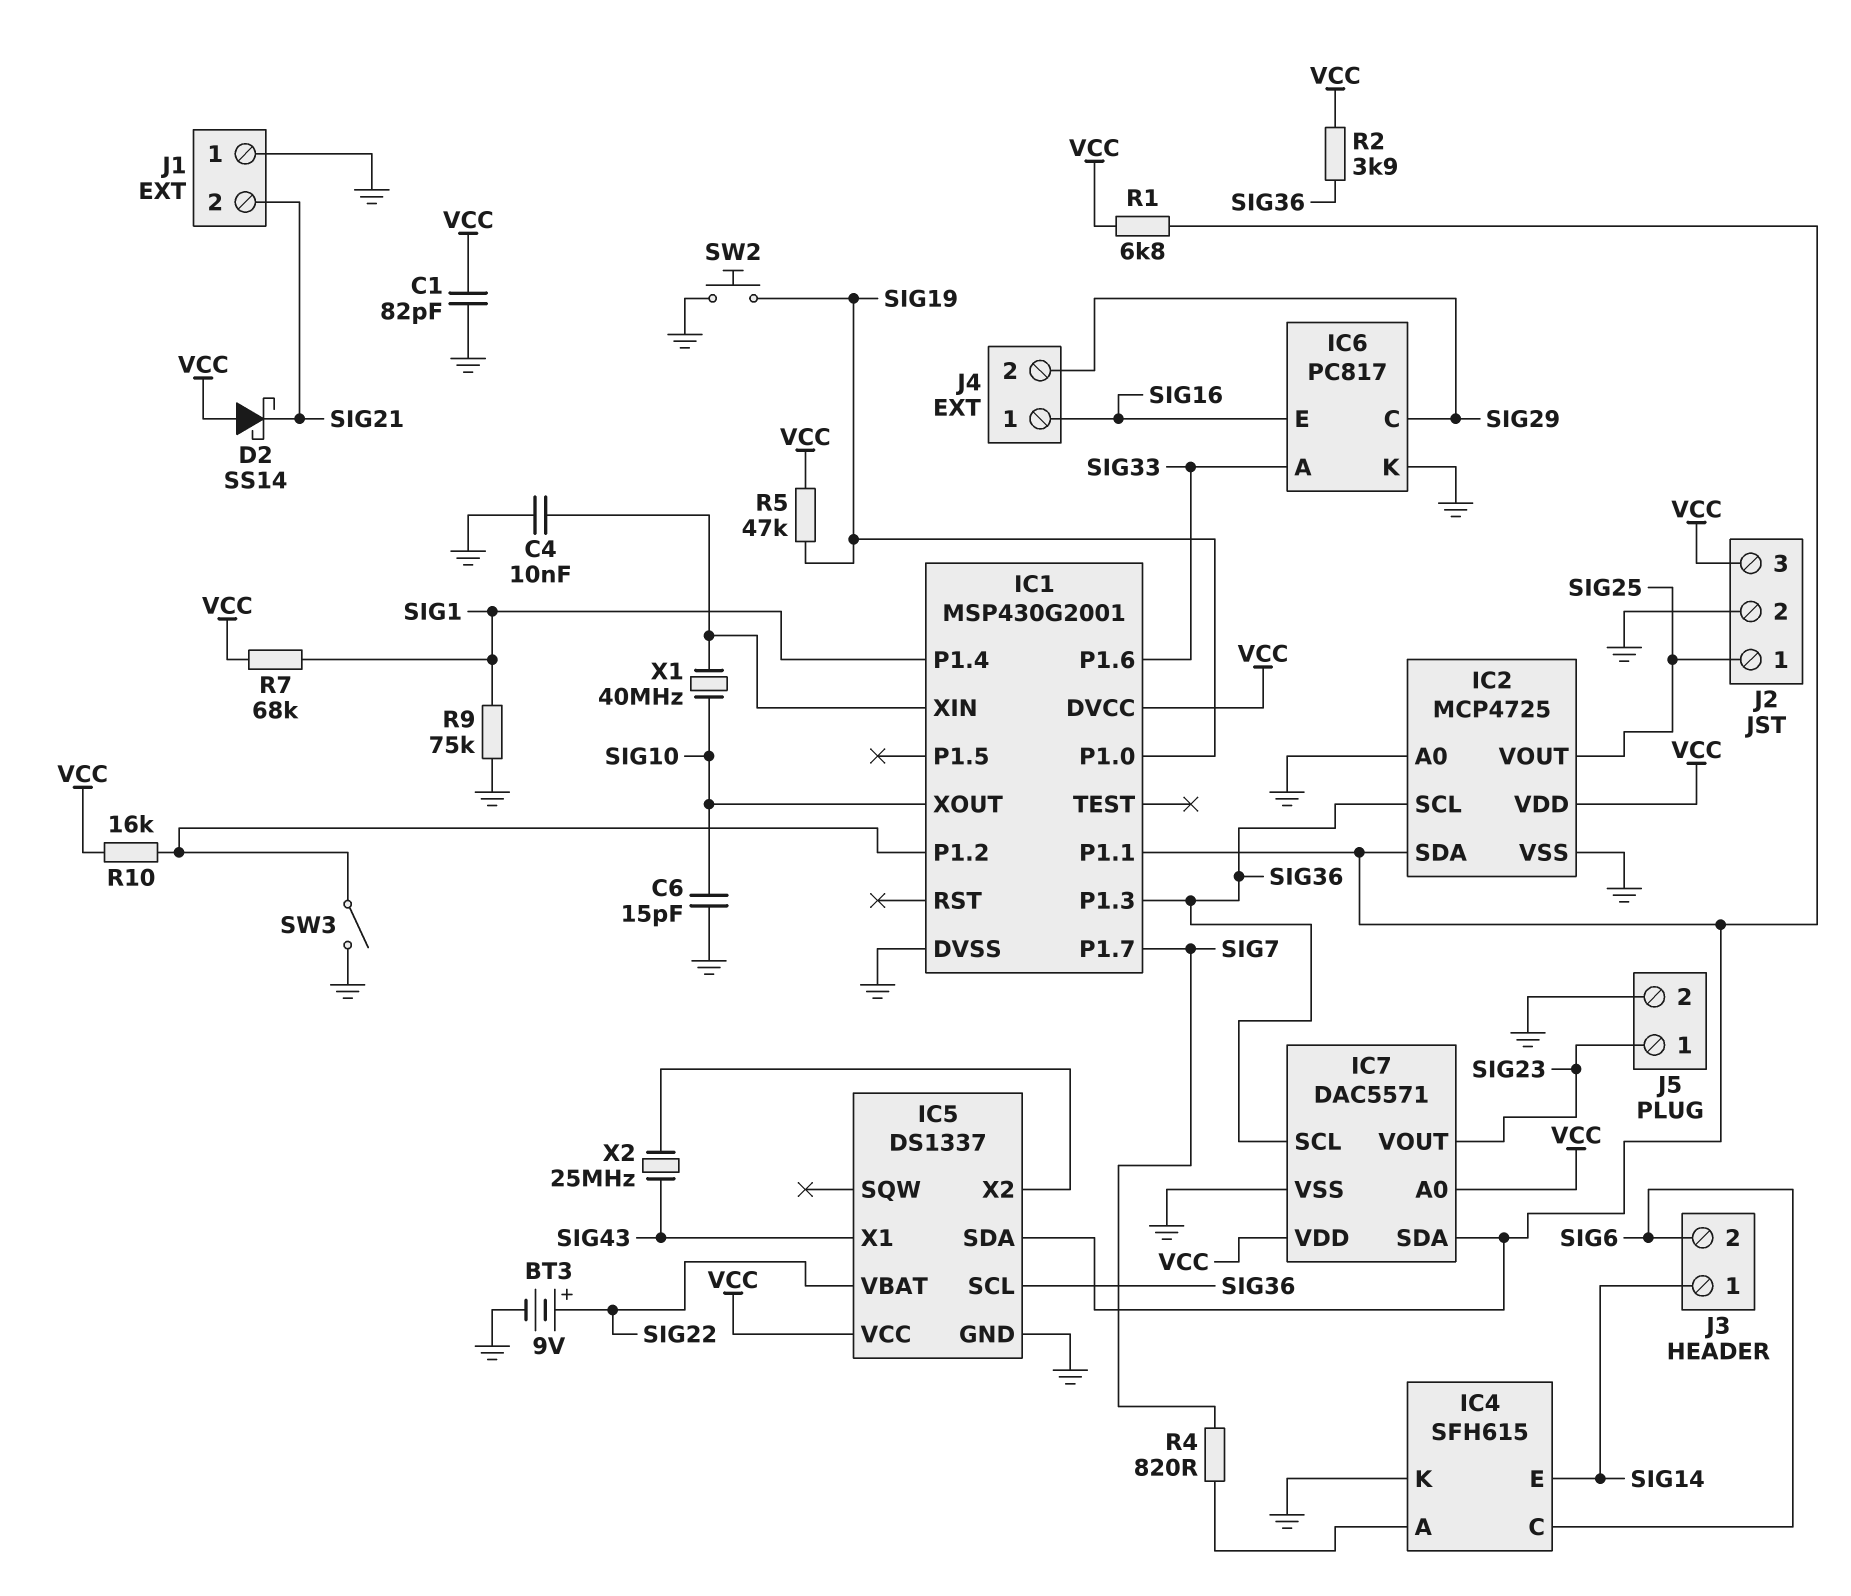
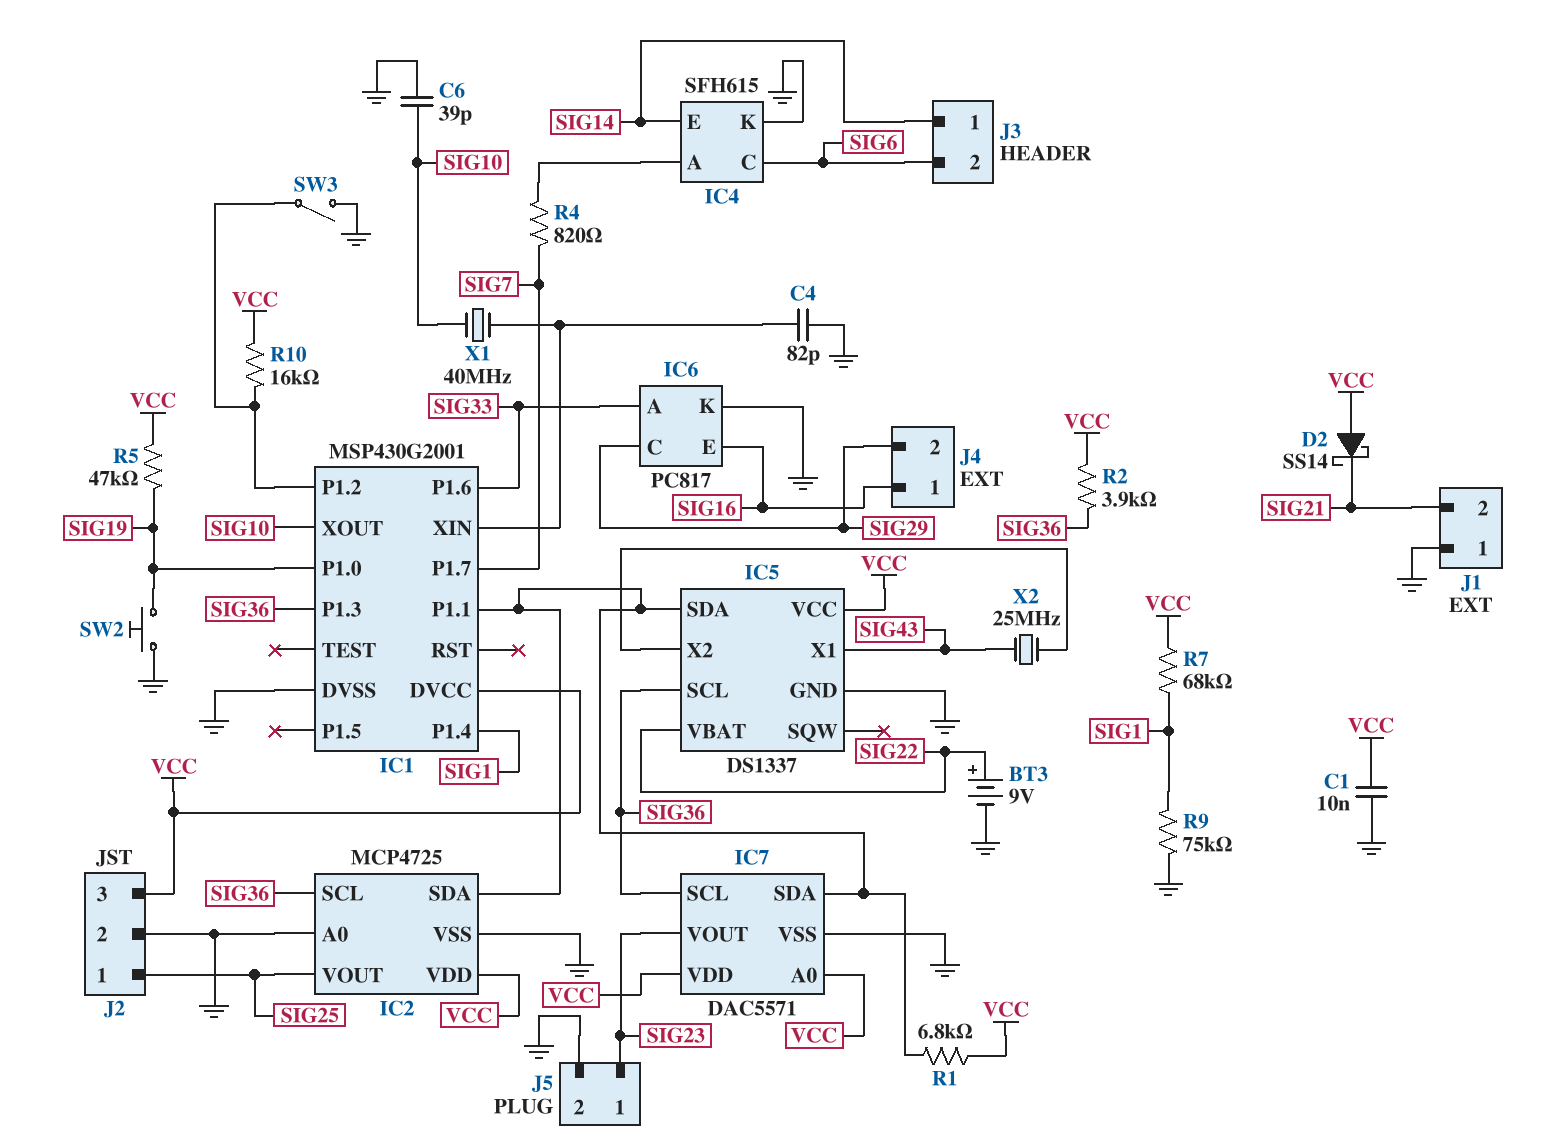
C1: 82pF (GND, VCC) -> 10nF (GND, VCC)
C4: 10nF (GND, IC1/XIN) -> 82pF (GND, IC1/XIN)
C6: 15pF (GND, SIG10) -> 39pF (GND, SIG10)

